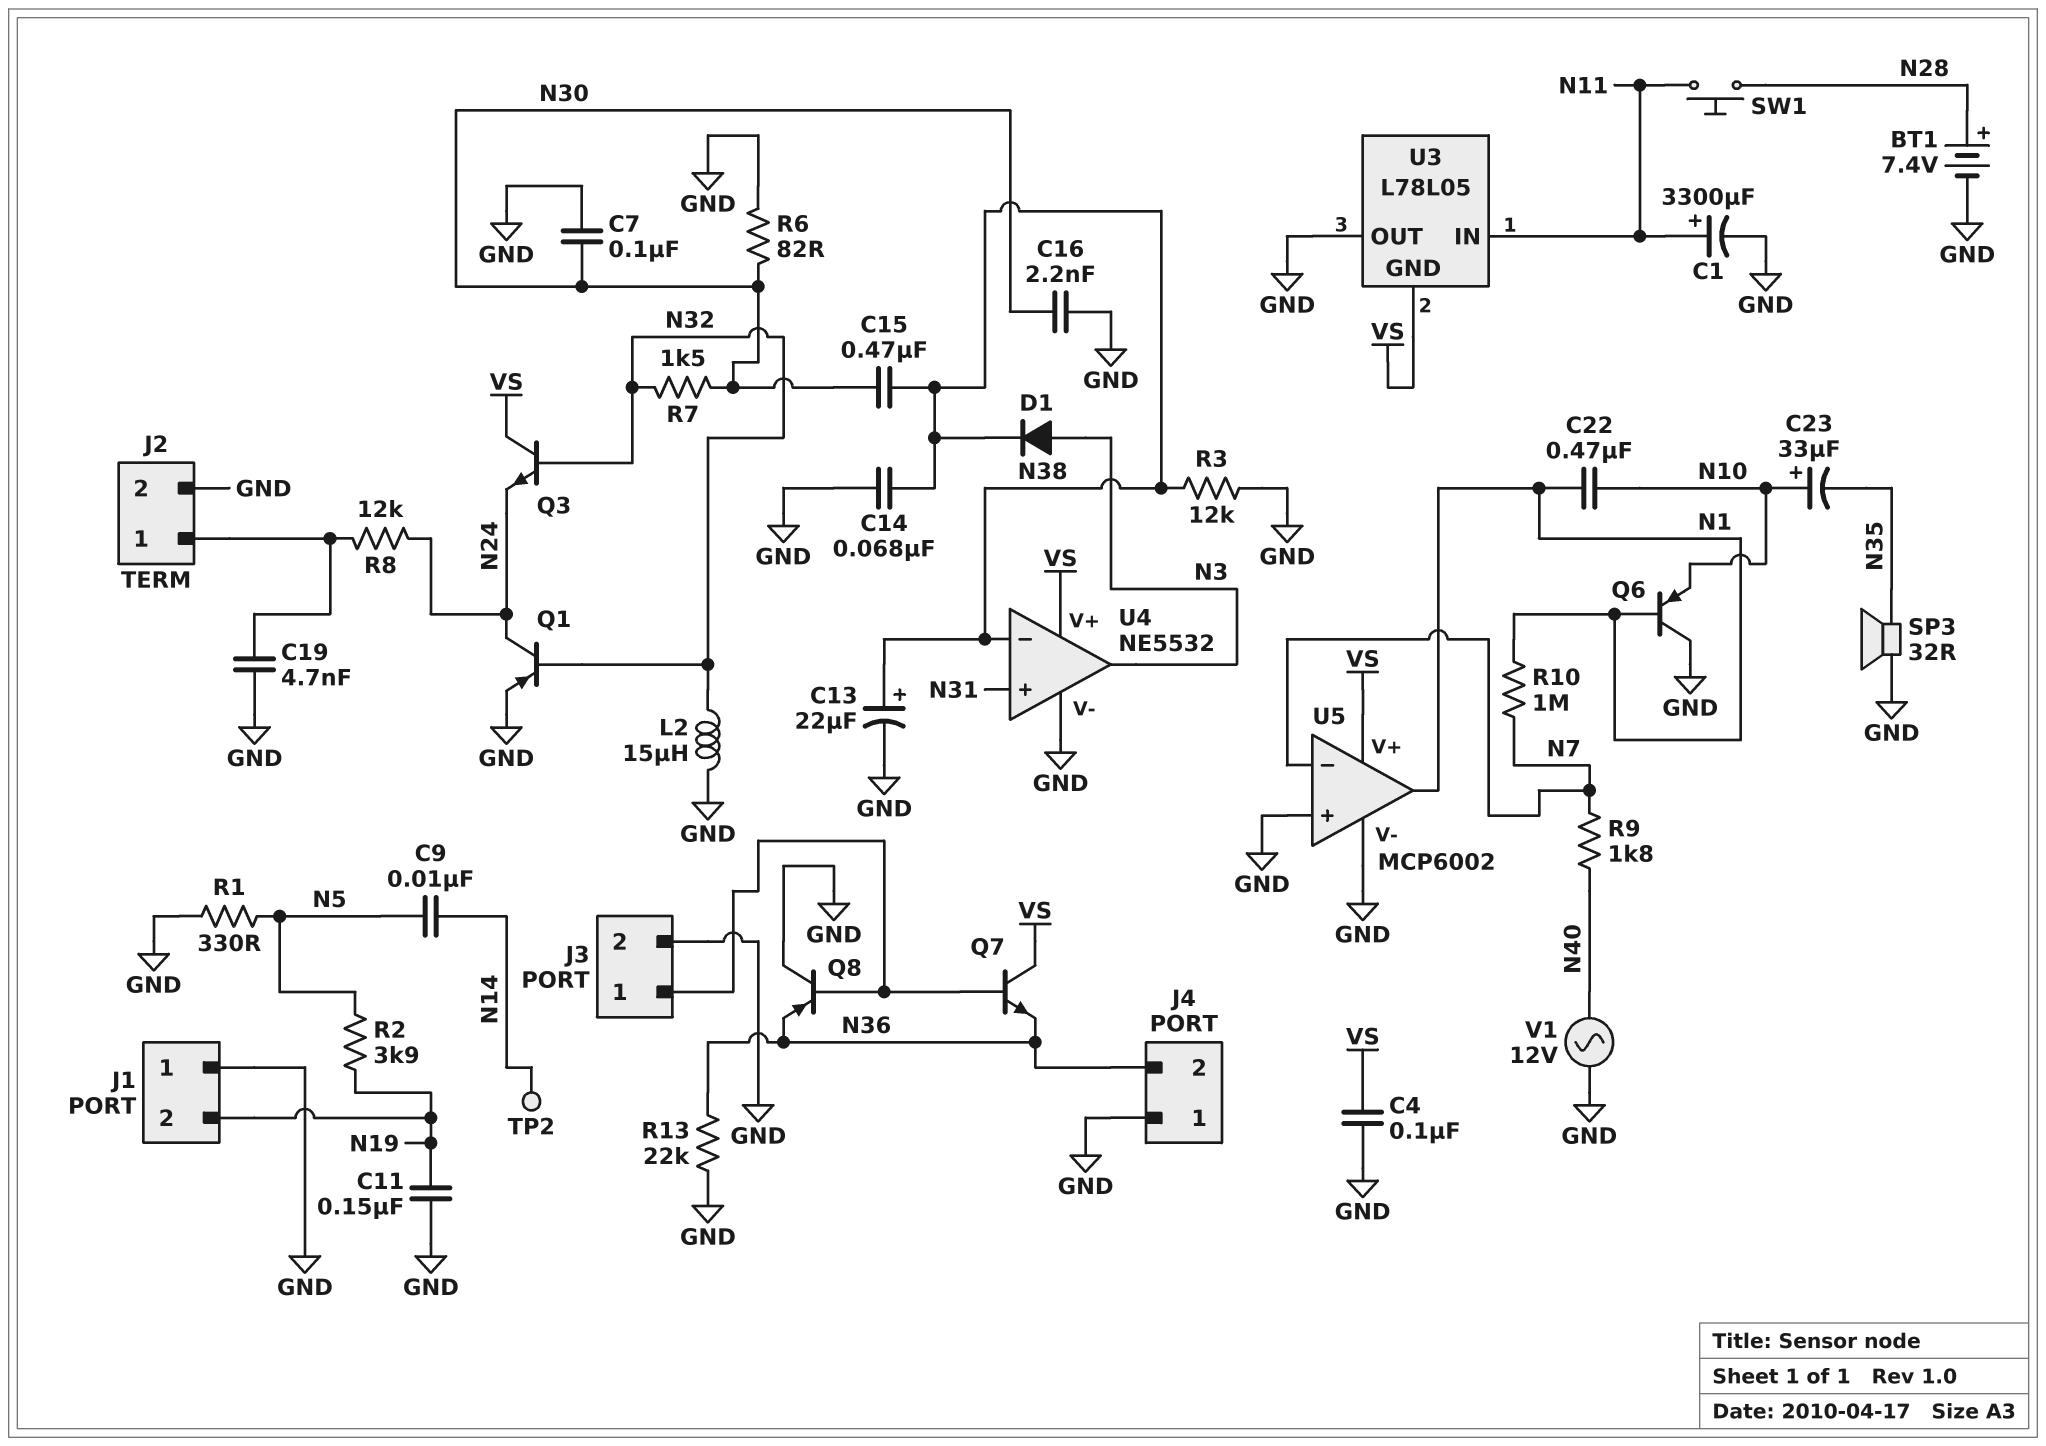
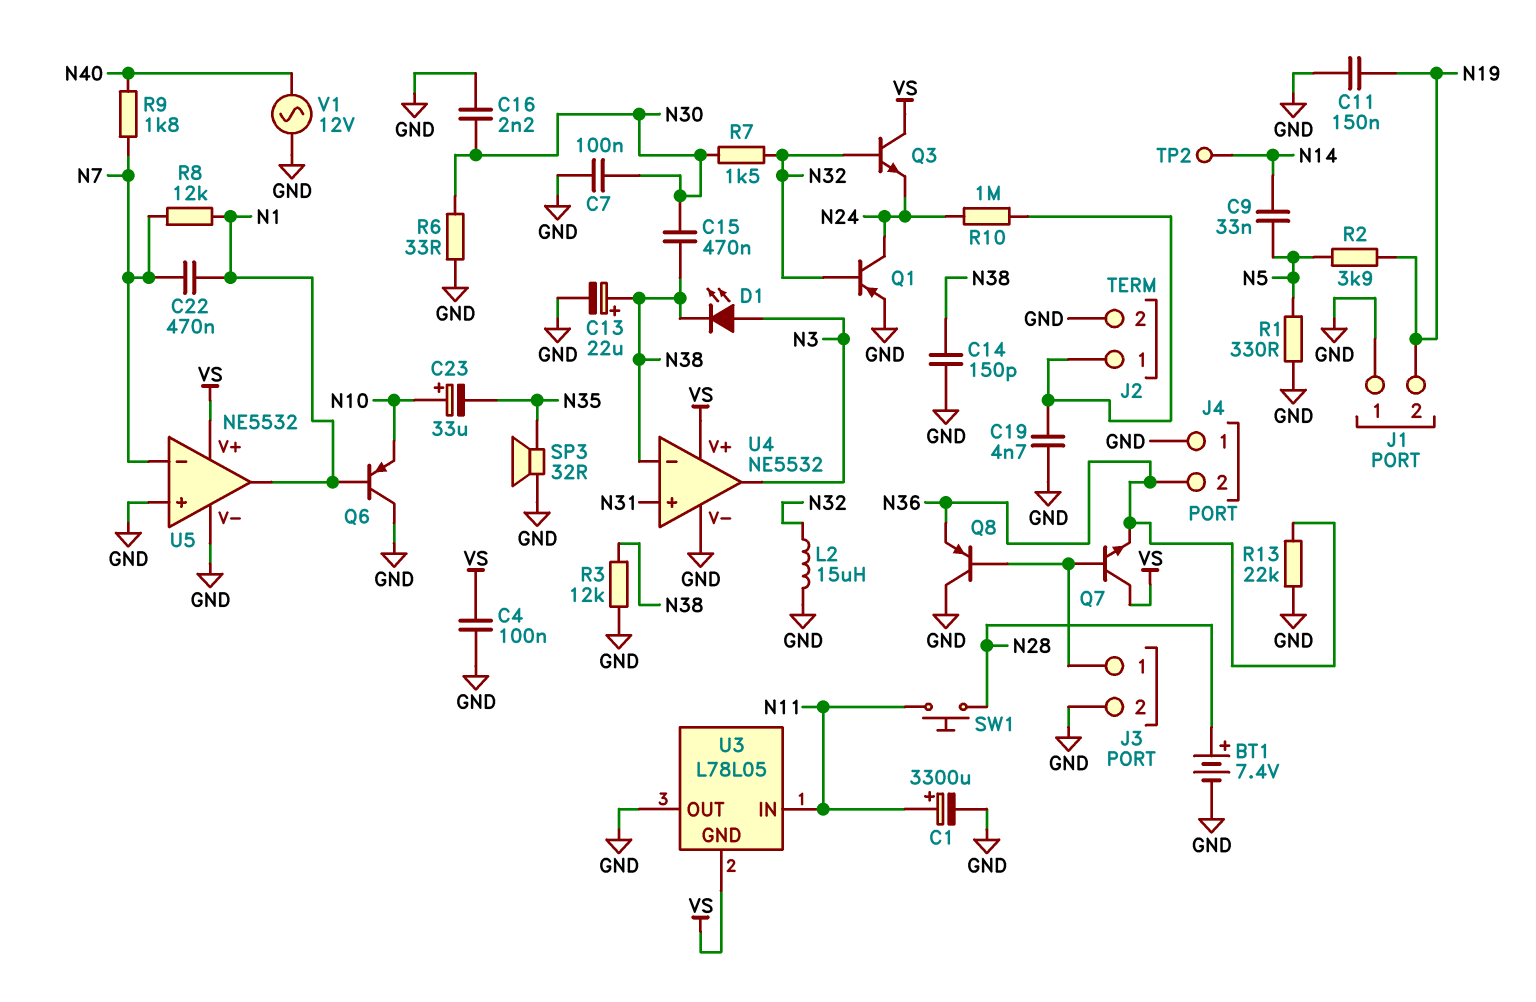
C9: 10nF (N5, N14) -> 33nF (N5, N14)
C14: 68nF (GND, N38) -> 150pF (GND, N38)
C22: 470nF (N1, N10) -> 470nF (N1, N7)
D1: diode (A N3, K N38) -> LED (A N3, K N38)
R6: 82 (GND, N30) -> 33 (GND, N30)
R8: 12k (J2/1, N24) -> 12k (N1, N7)
R10: 1M (N1, N7) -> 1M (J2/1, N24)
U5: MCP6002 -> NE5532

